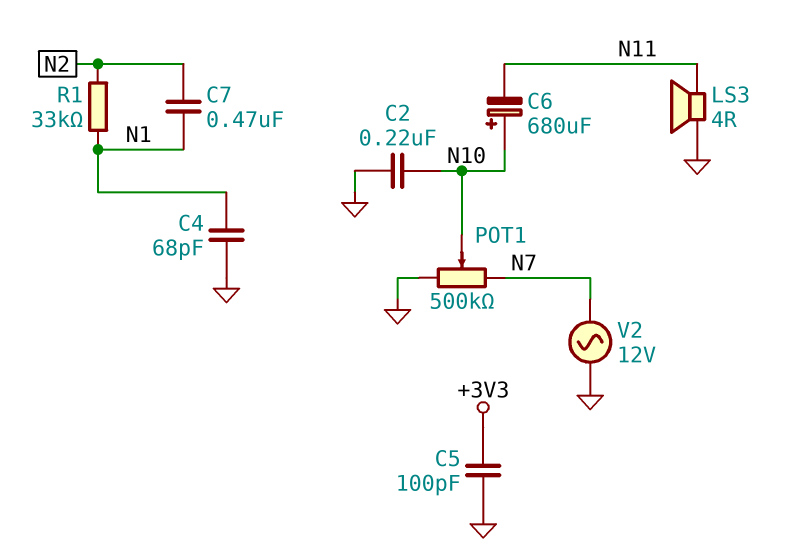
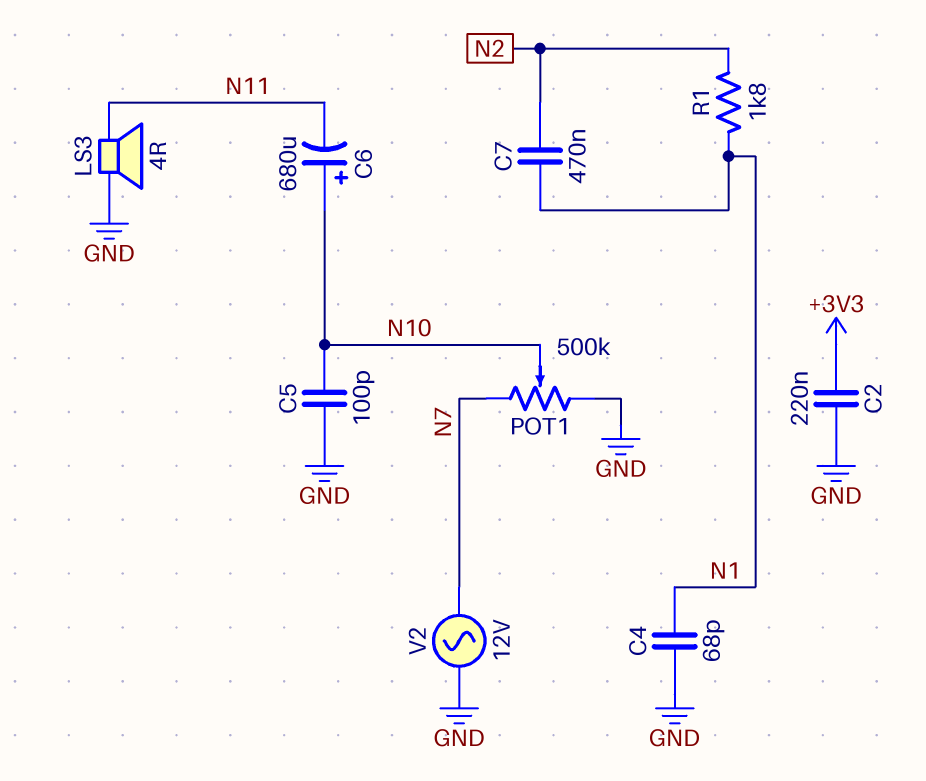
C2: 220nF (GND, N10) -> 220nF (+3V3, GND)
C5: 100pF (+3V3, GND) -> 100pF (GND, N10)
R1: 33k (N1, N2) -> 1.8k (N1, N2)

